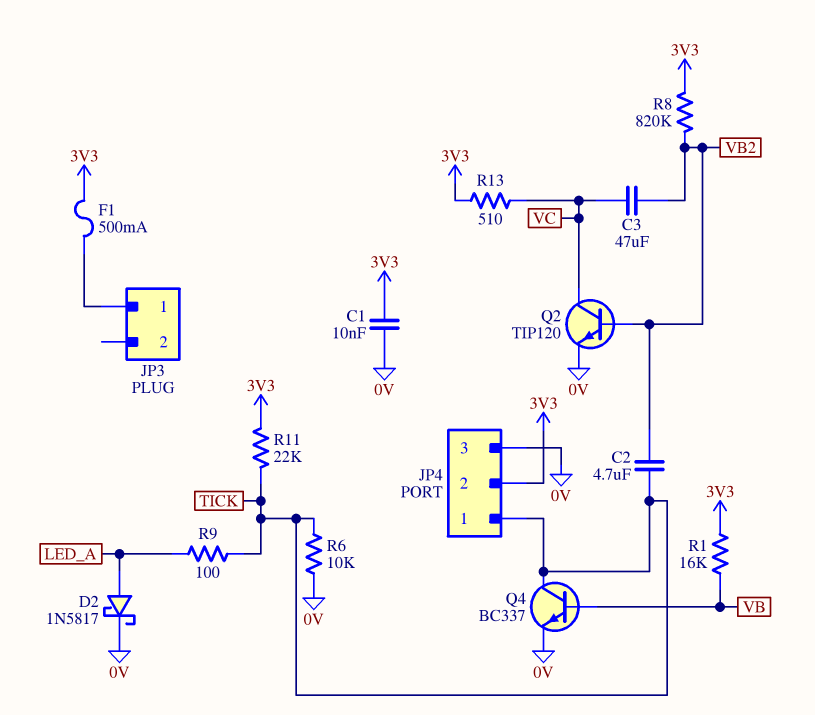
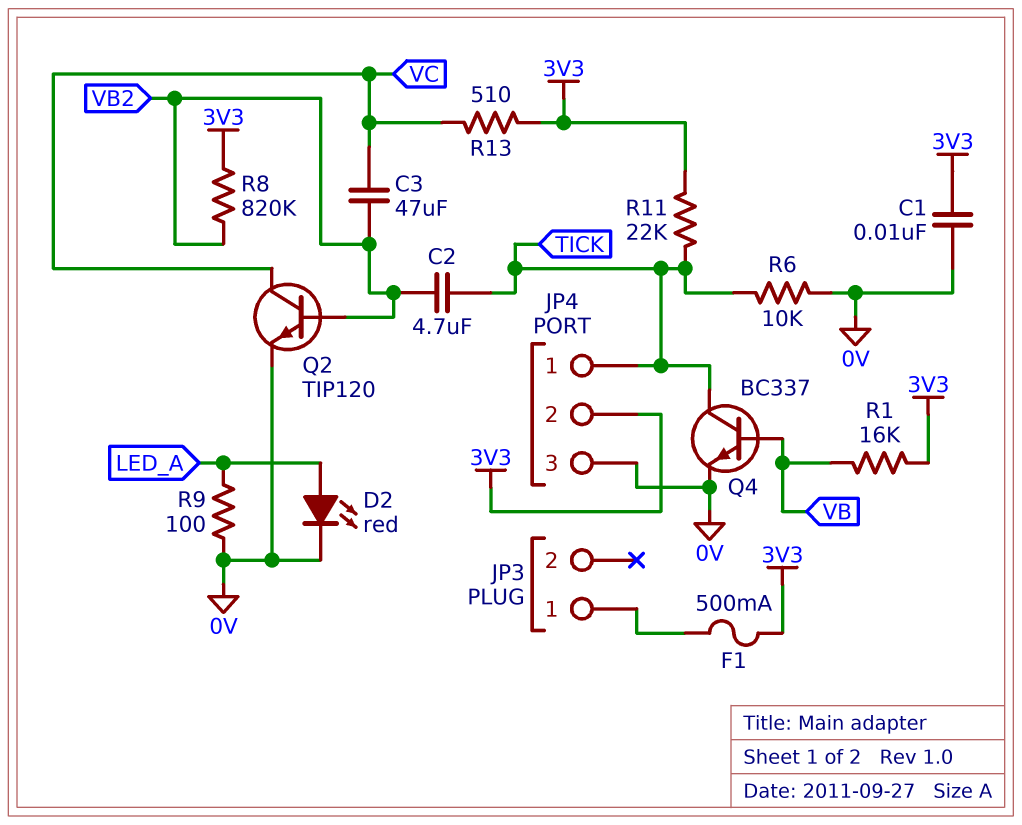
D2: schottky 1N5817 (A LED_A, K 0V) -> LED red (A LED_A, K 0V)
R9: 100 (LED_A, TICK) -> 100 (0V, LED_A)

